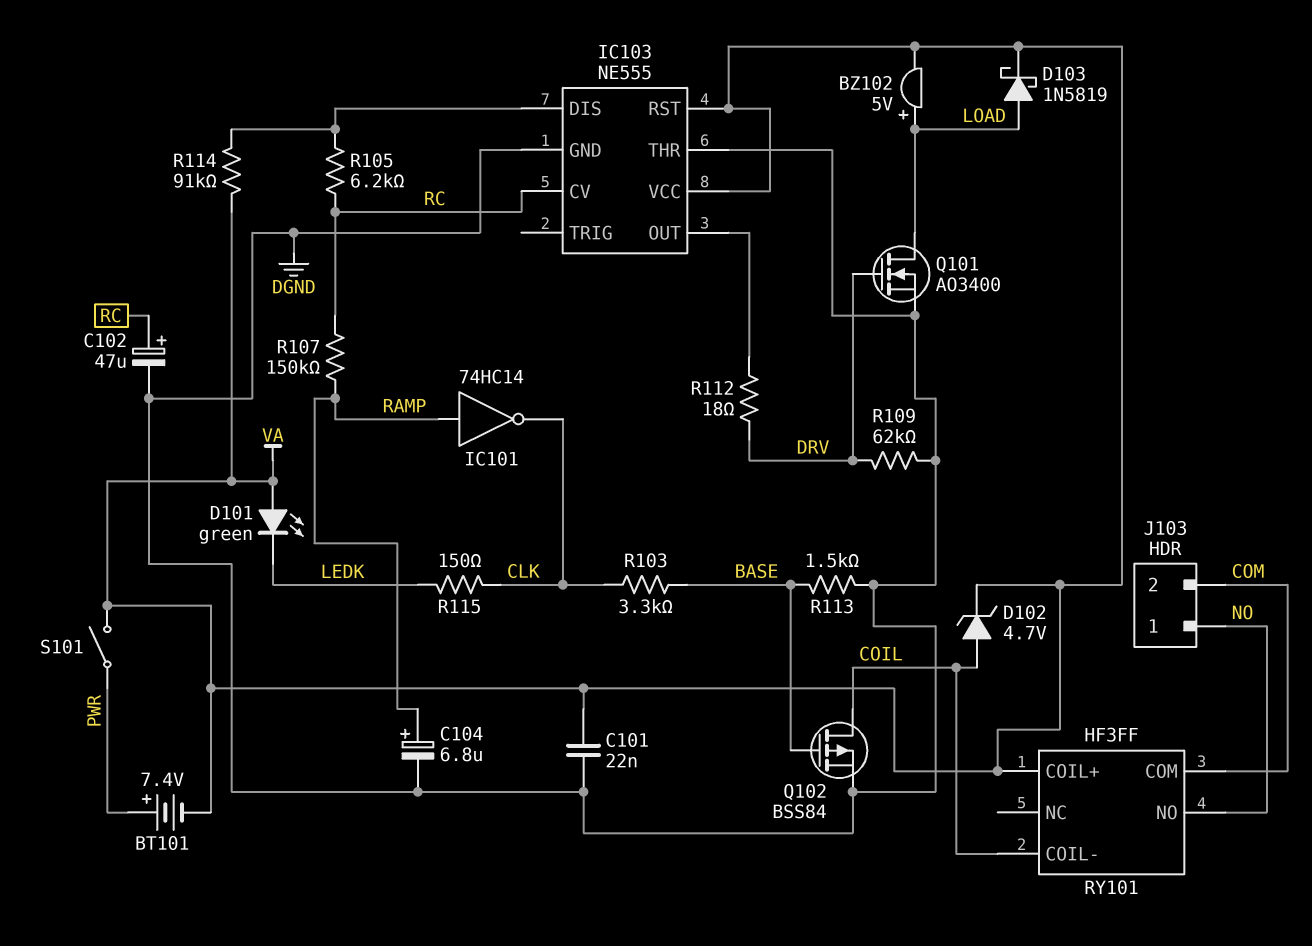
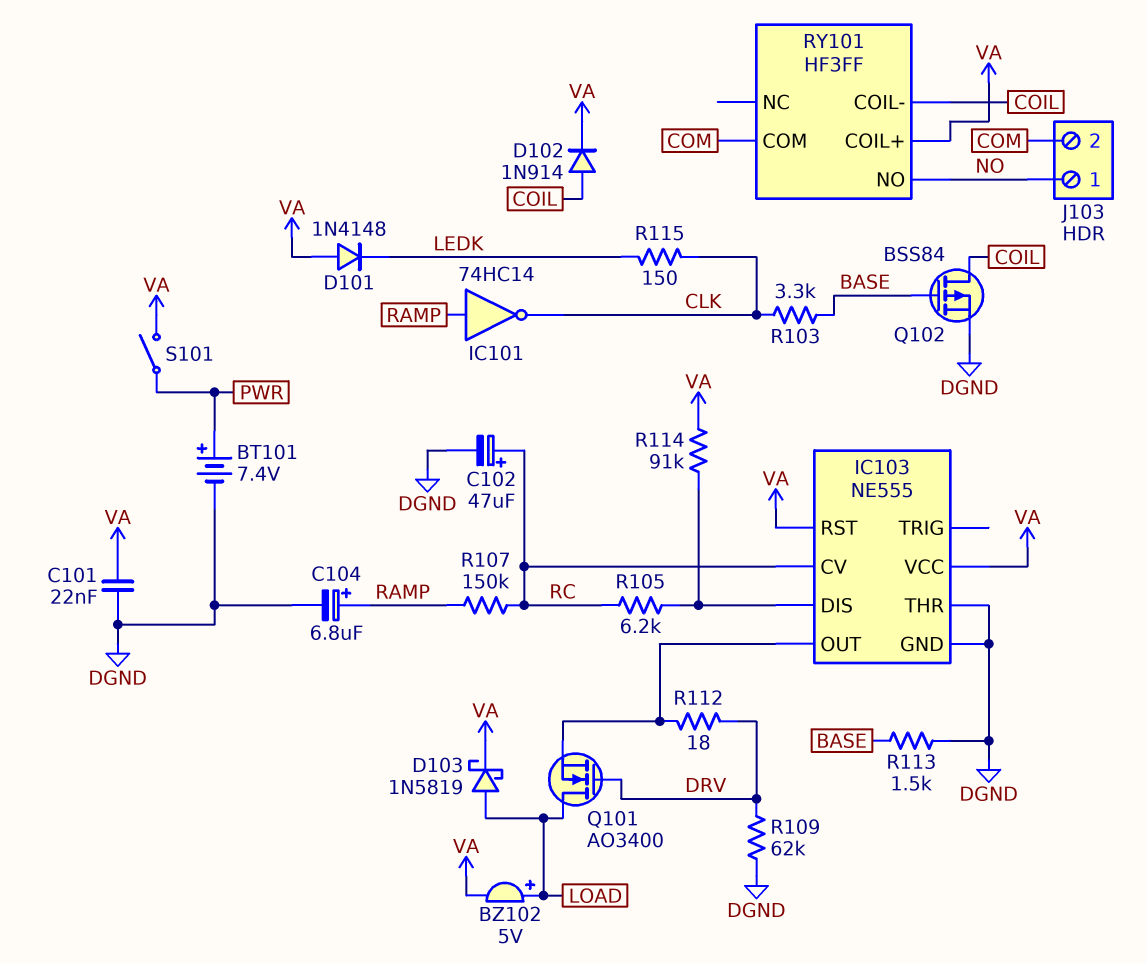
BT101: 7.4V (plus PWR, minus VA) -> 7.4V (plus PWR, minus DGND)
D101: LED green (A VA, K LEDK) -> diode 1N4148 (A VA, K LEDK)
D102: zener 4.7V (A COIL, K VA) -> diode 1N914 (A COIL, K VA)
Q101: NMOS AO3400 (G DRV, D LOAD, S DGND) -> NMOS AO3400 (G DRV, D LOAD, S IC103/OUT)

